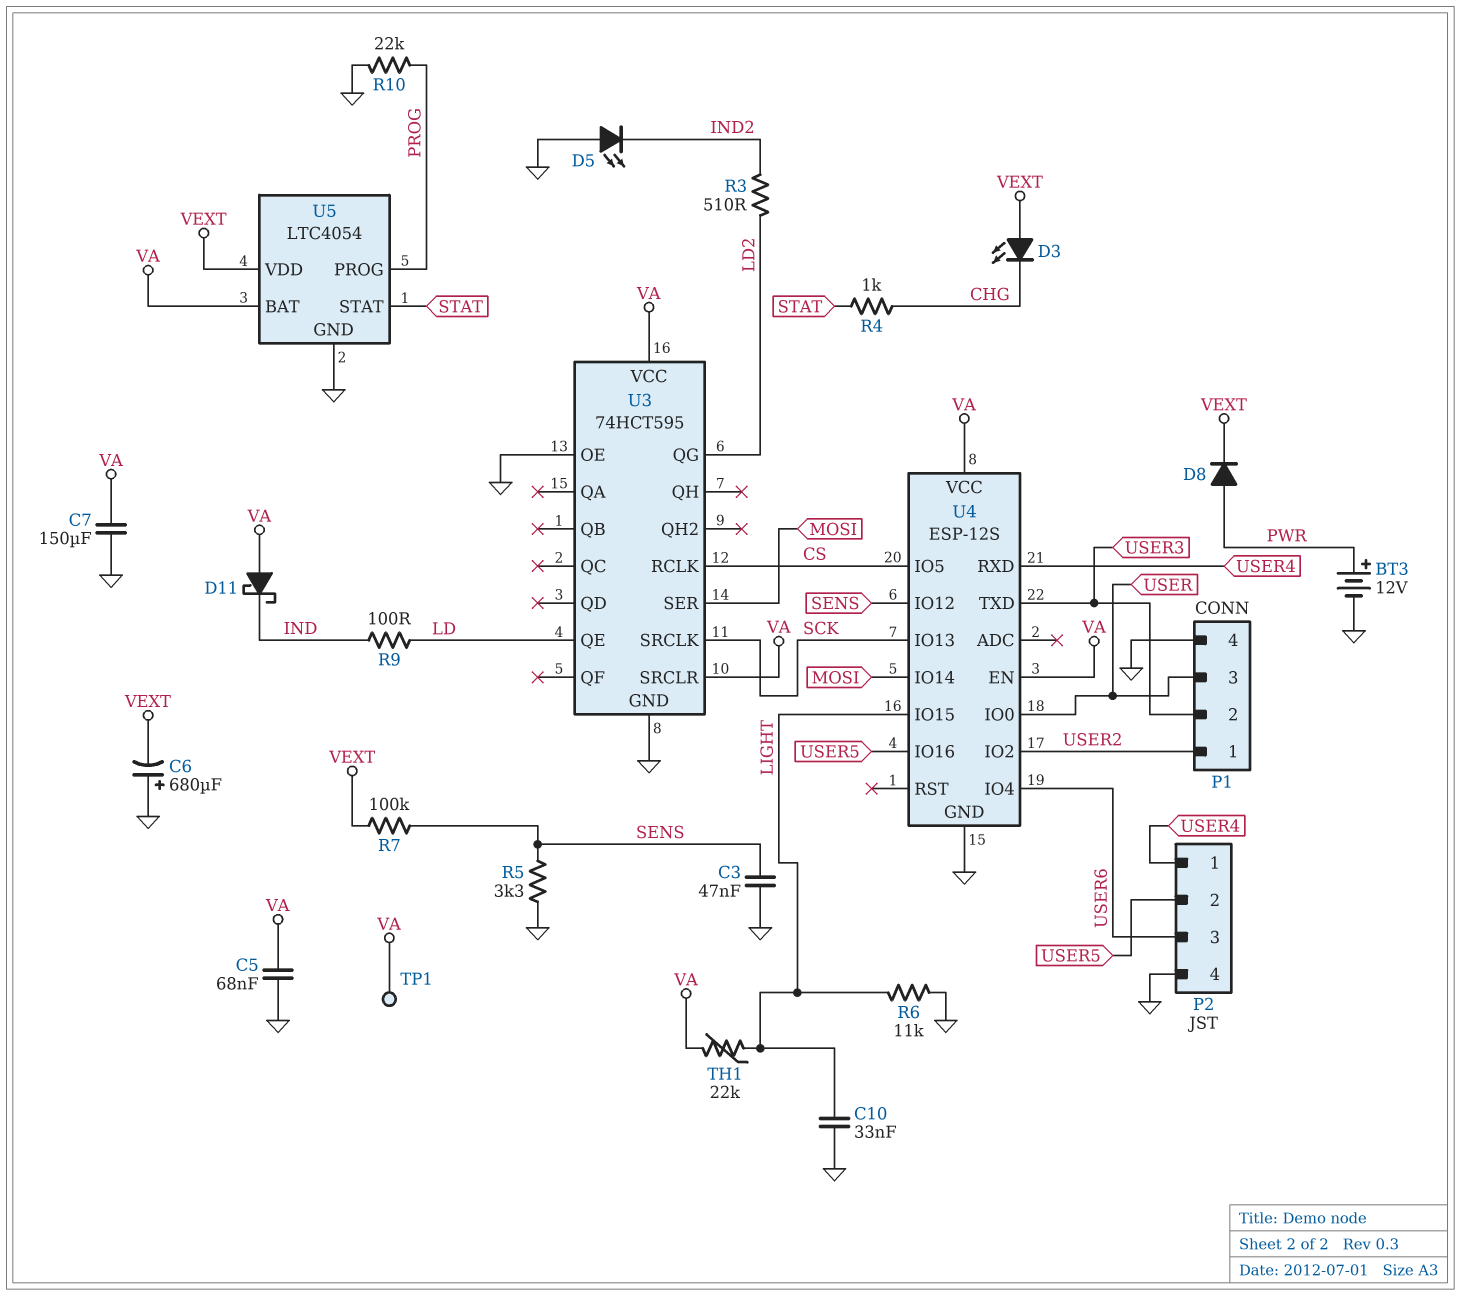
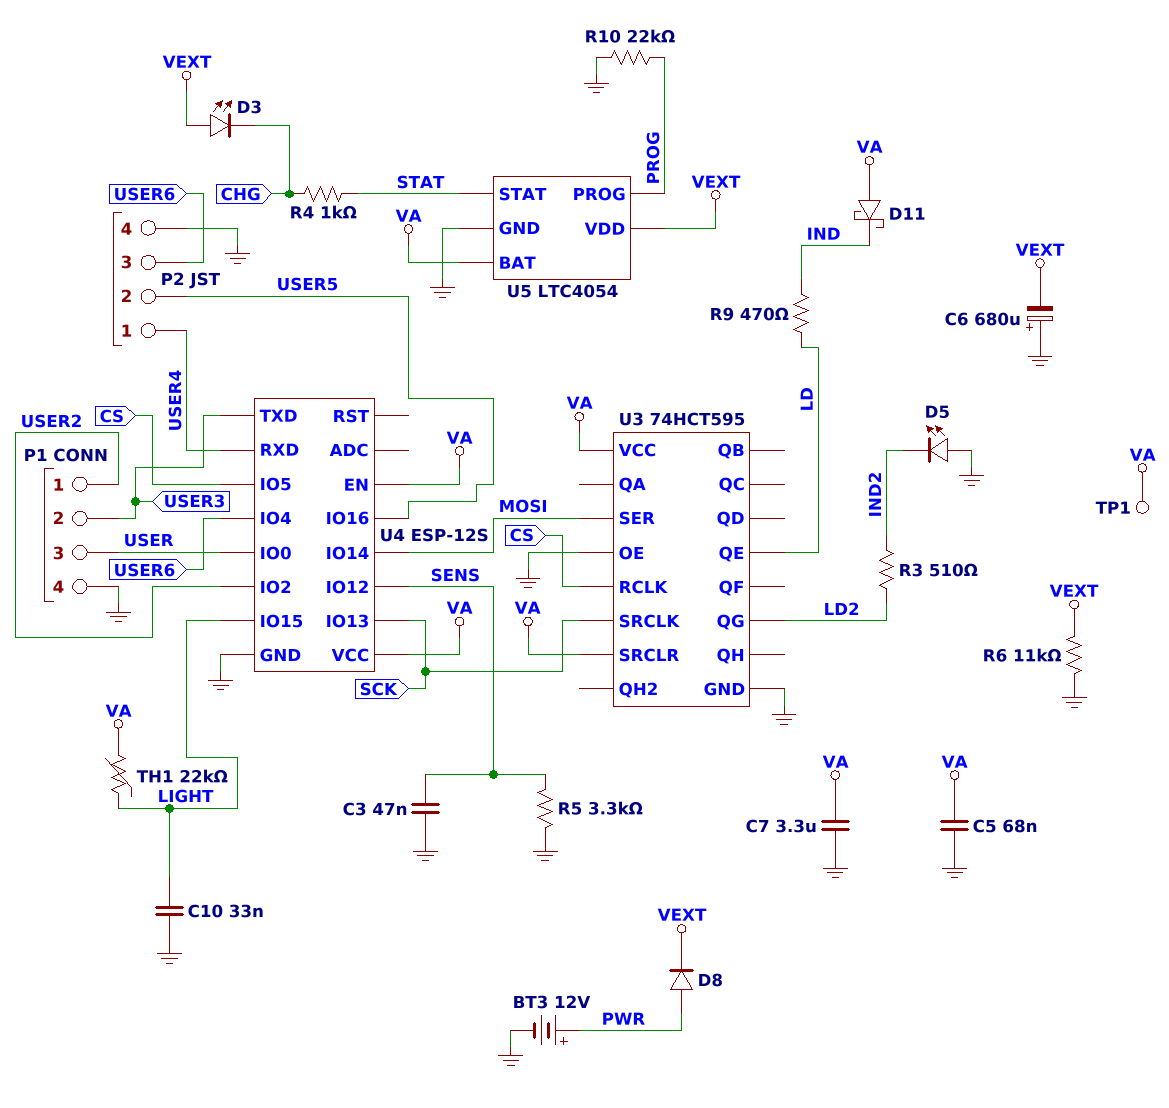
C7: 150uF (GND, VA) -> 3.3uF (GND, VA)
R6: 11k (GND, LIGHT) -> 11k (GND, VEXT)
R7: 100k (SENS, VEXT) -> none
R9: 100 (IND, LD) -> 470 (IND, LD)

